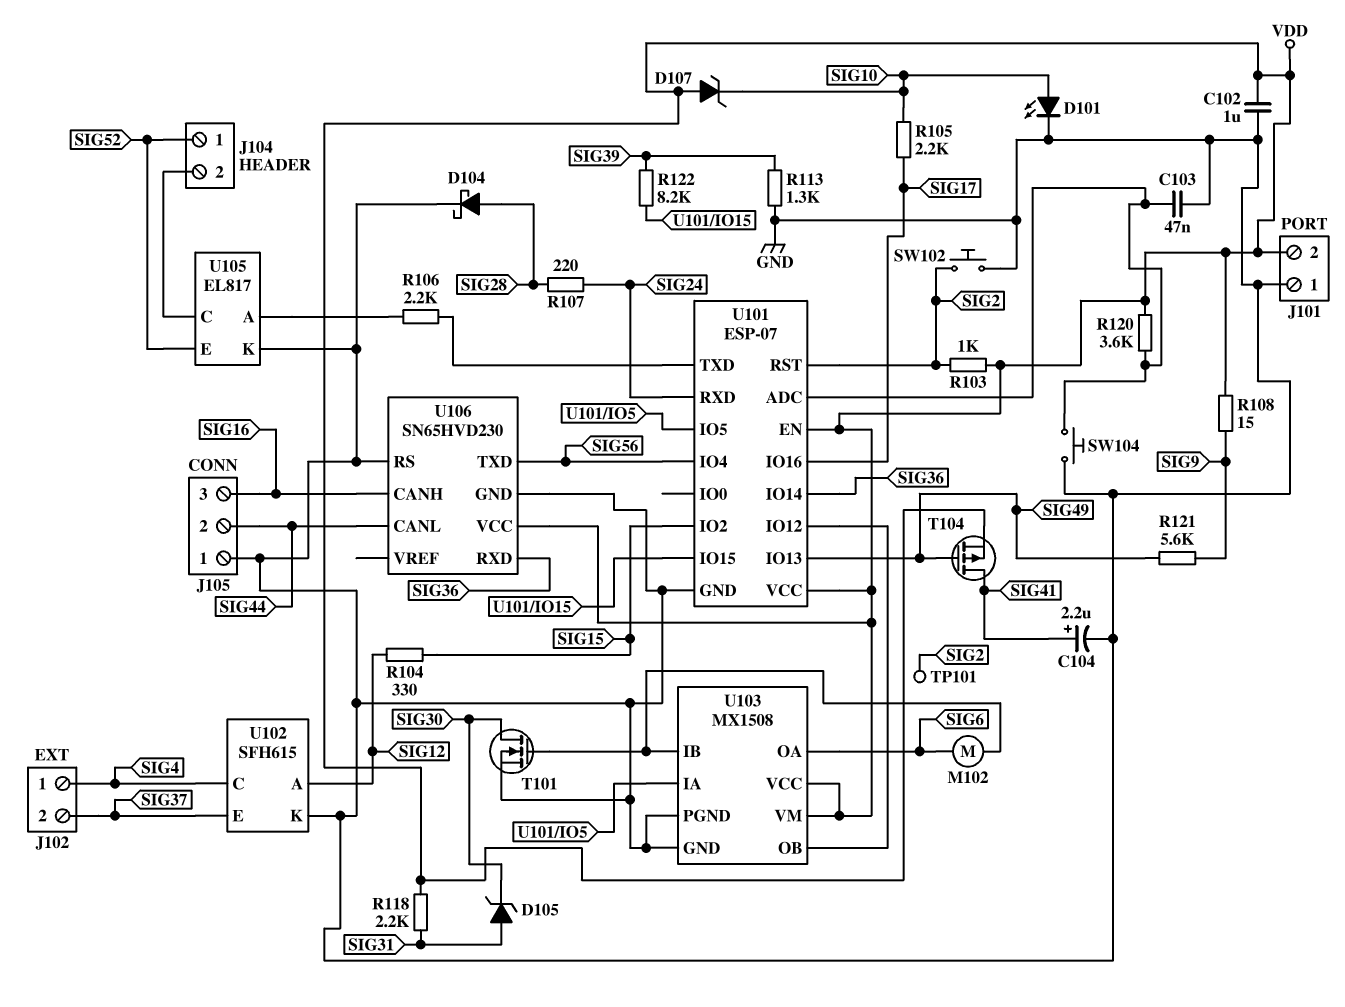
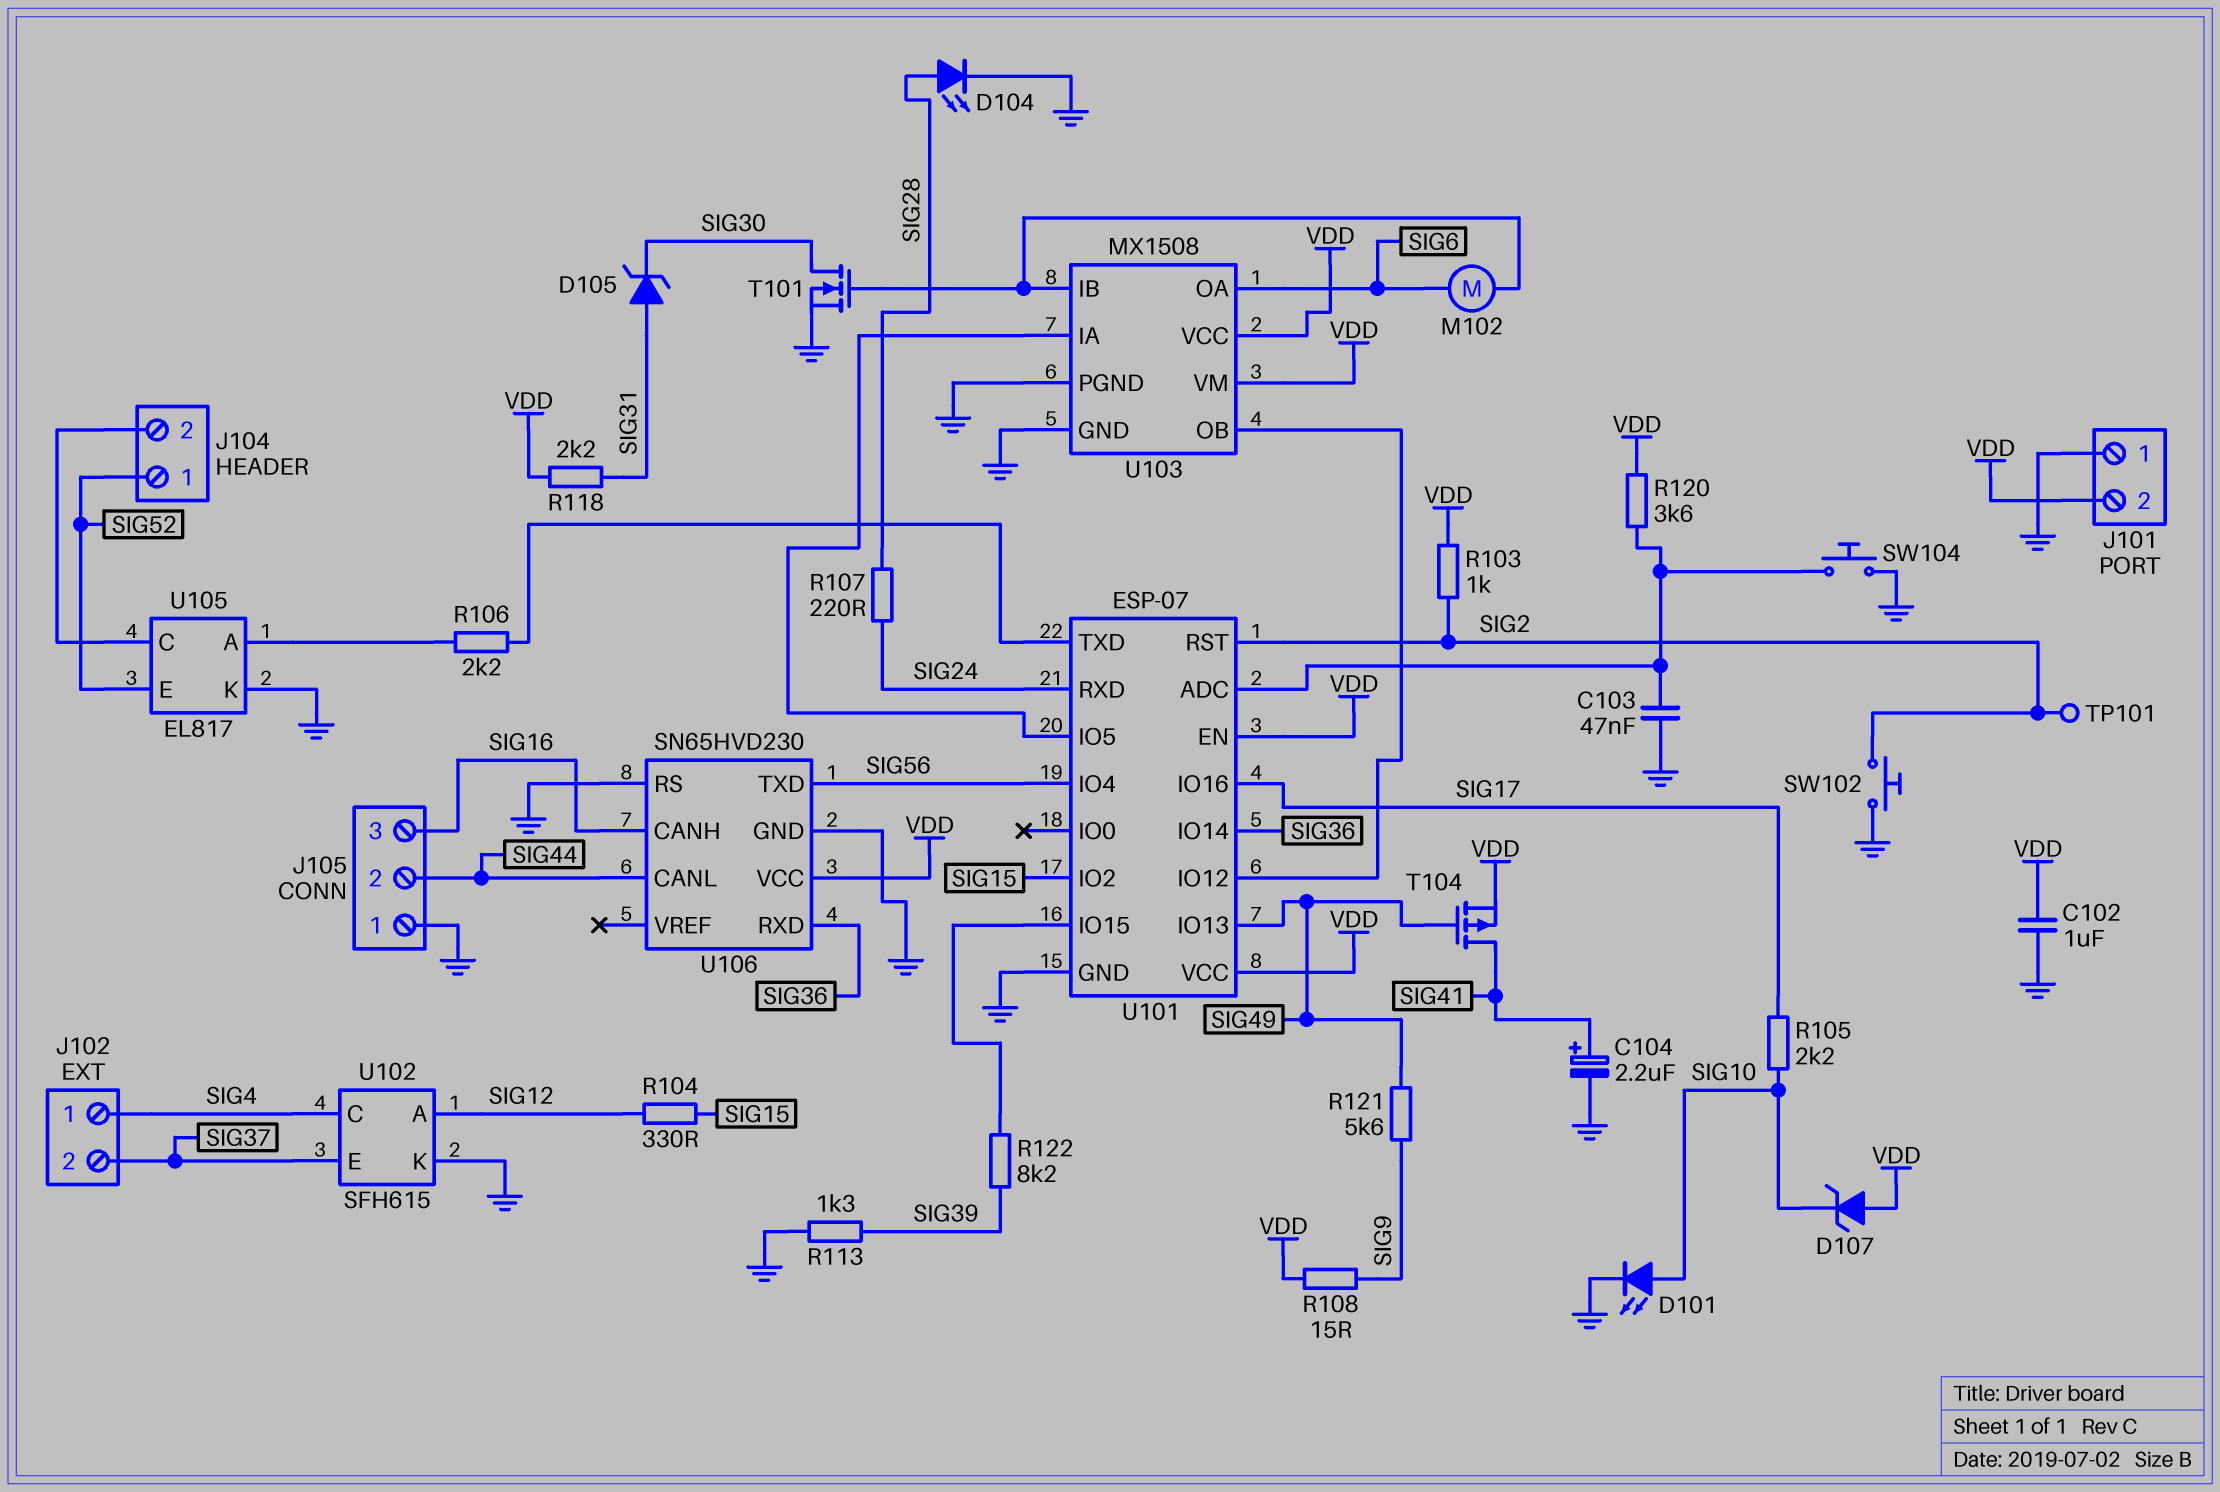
D104: schottky (A SIG28, K GND) -> LED (A SIG28, K GND)

